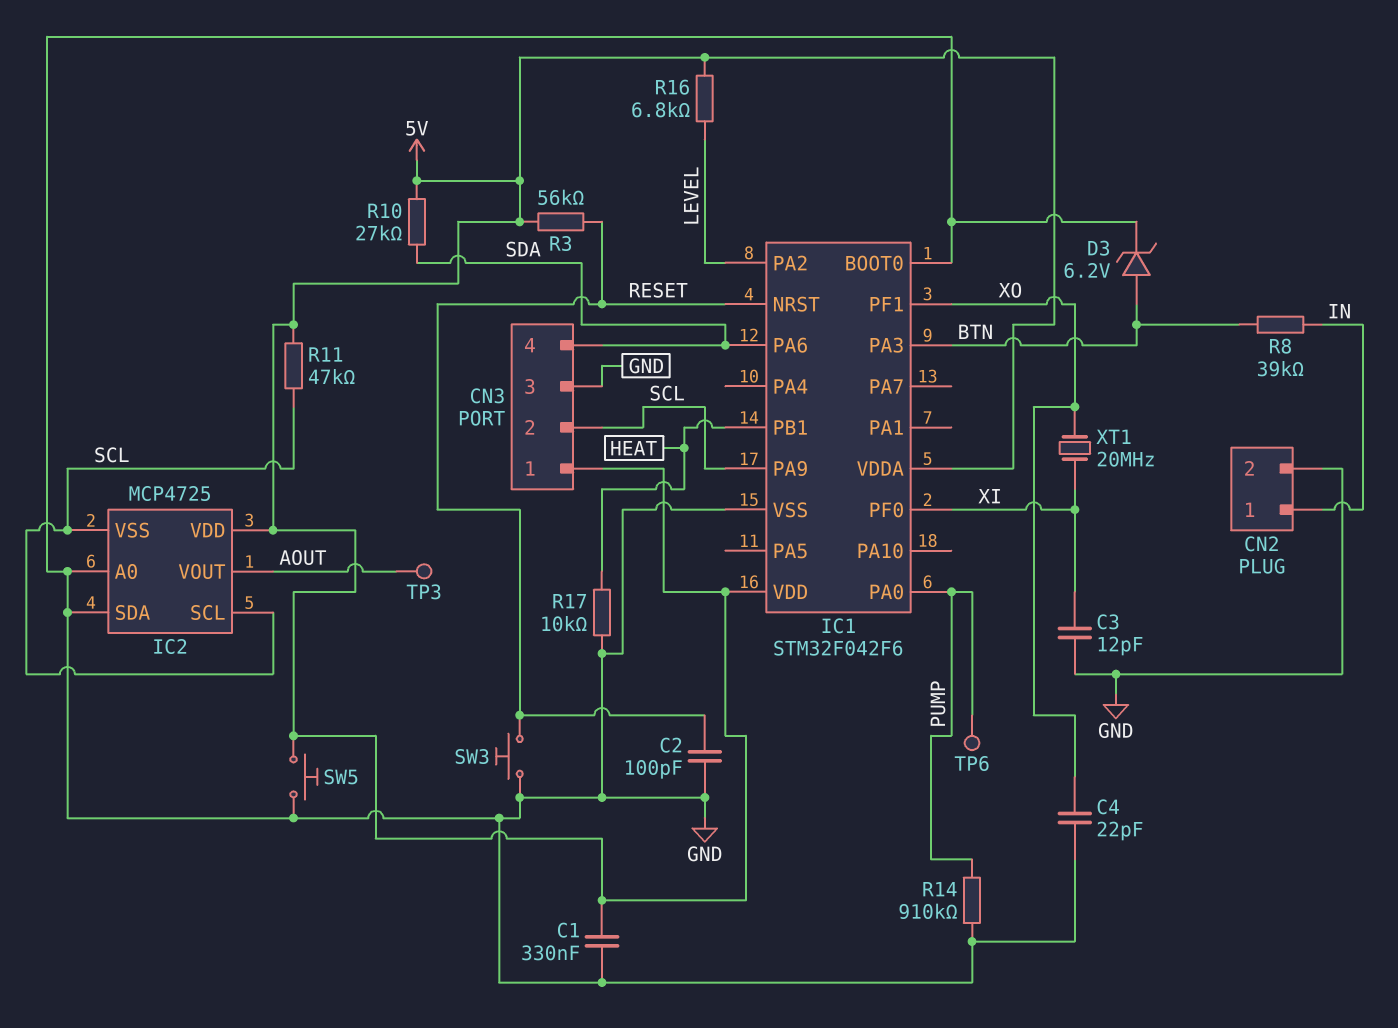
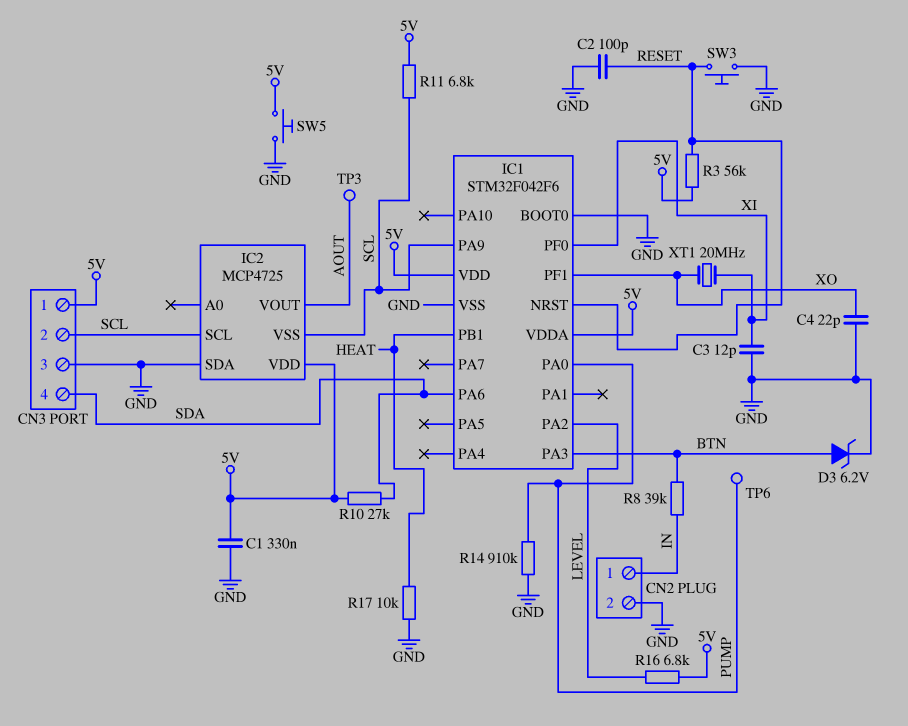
IC2 pin A0: GND -> none
R11: 47k (5V, SCL) -> 6.8k (5V, SCL)

